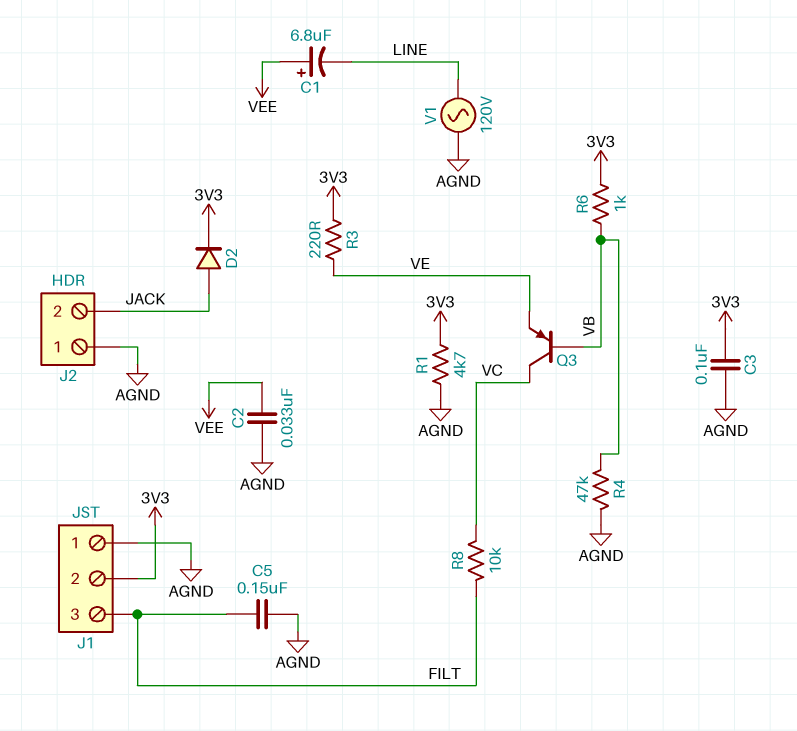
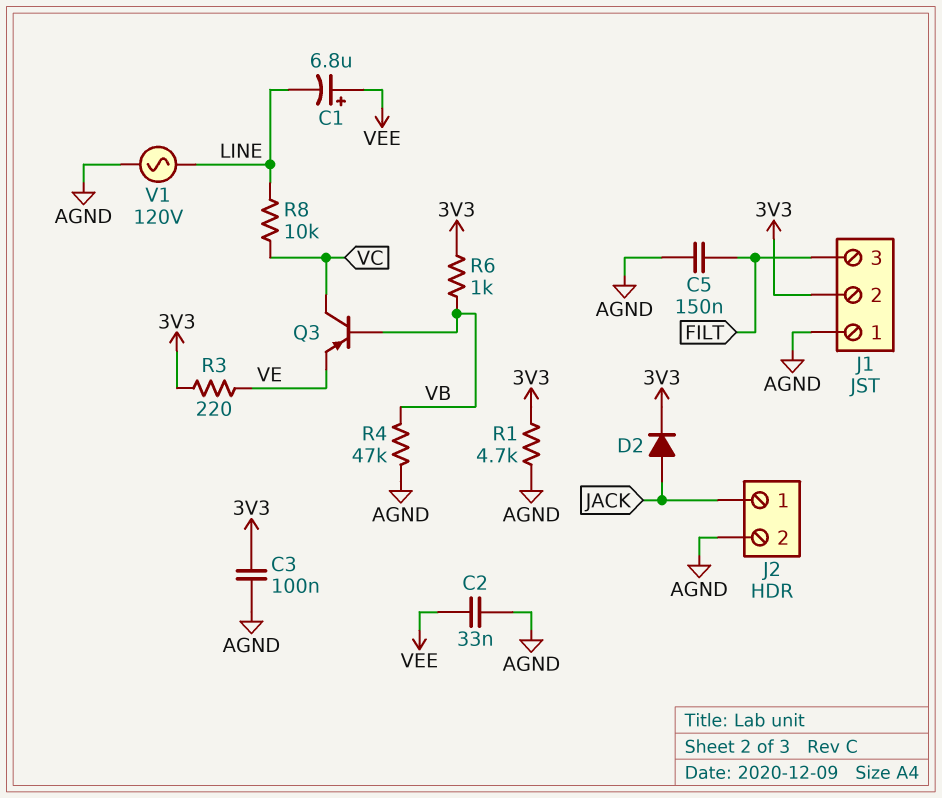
J2 pin 1: AGND -> JACK
J2 pin 2: JACK -> AGND
R8: 10k (FILT, VC) -> 10k (LINE, VC)

